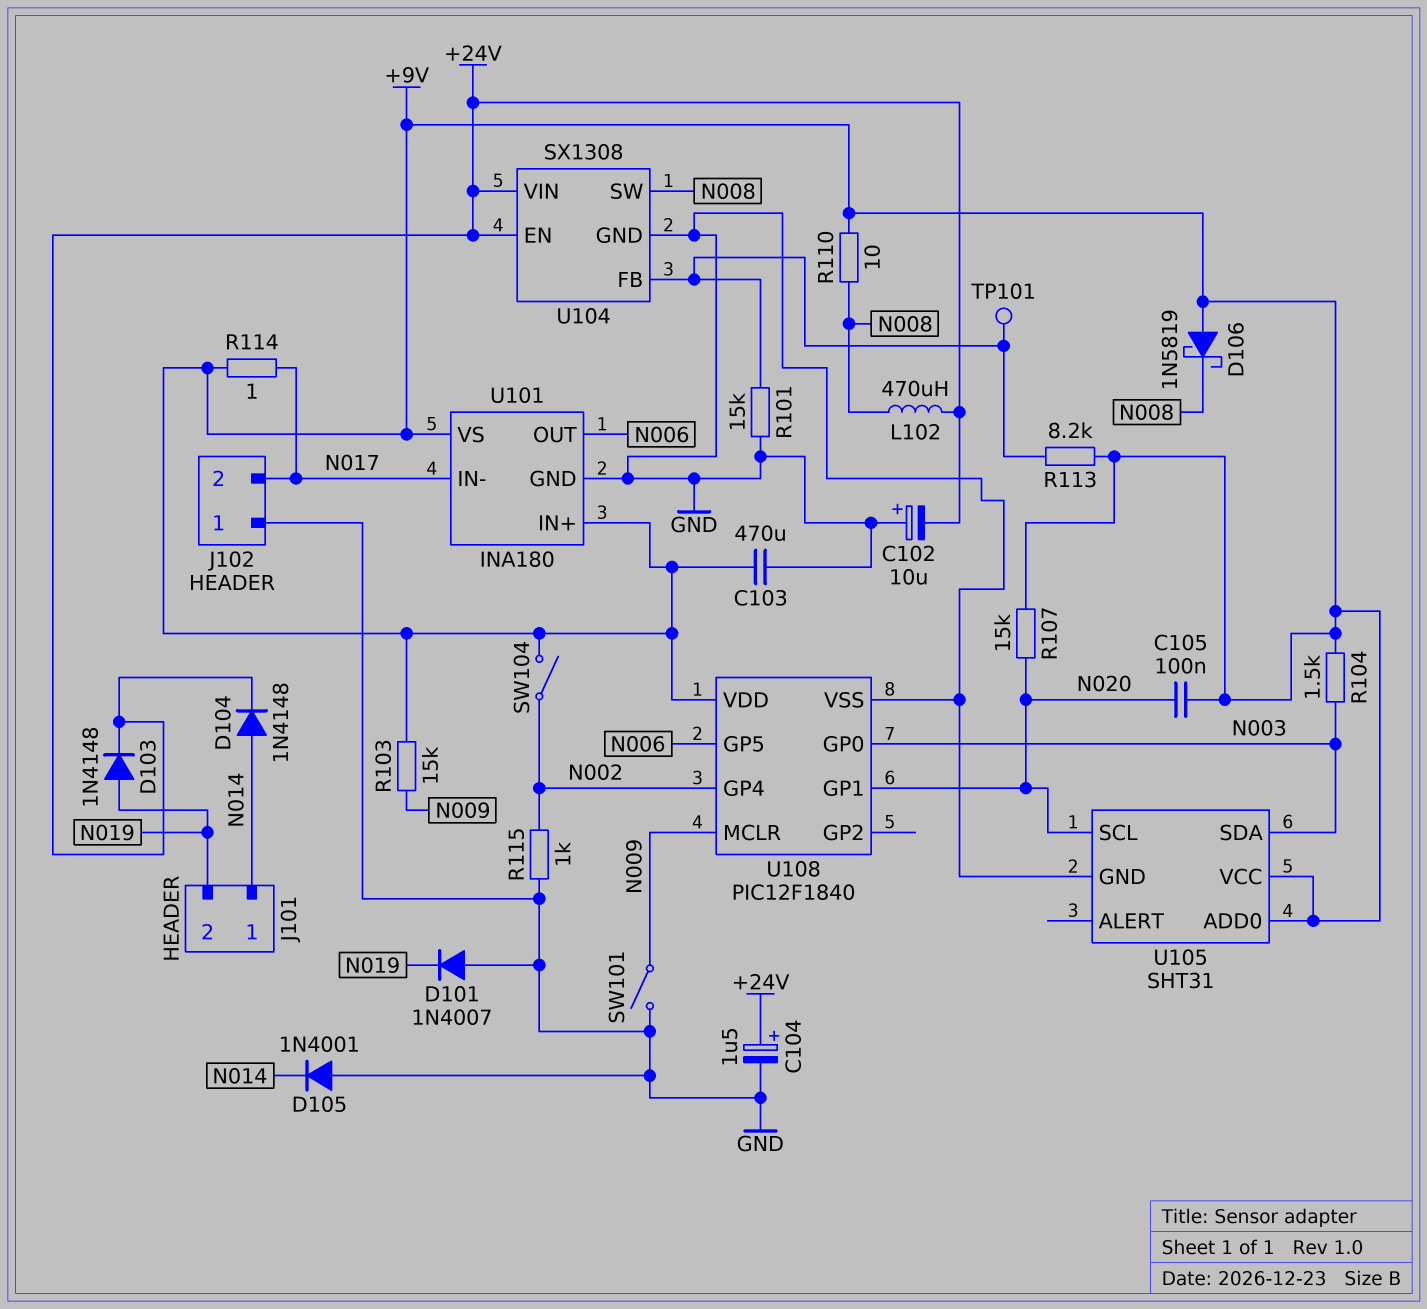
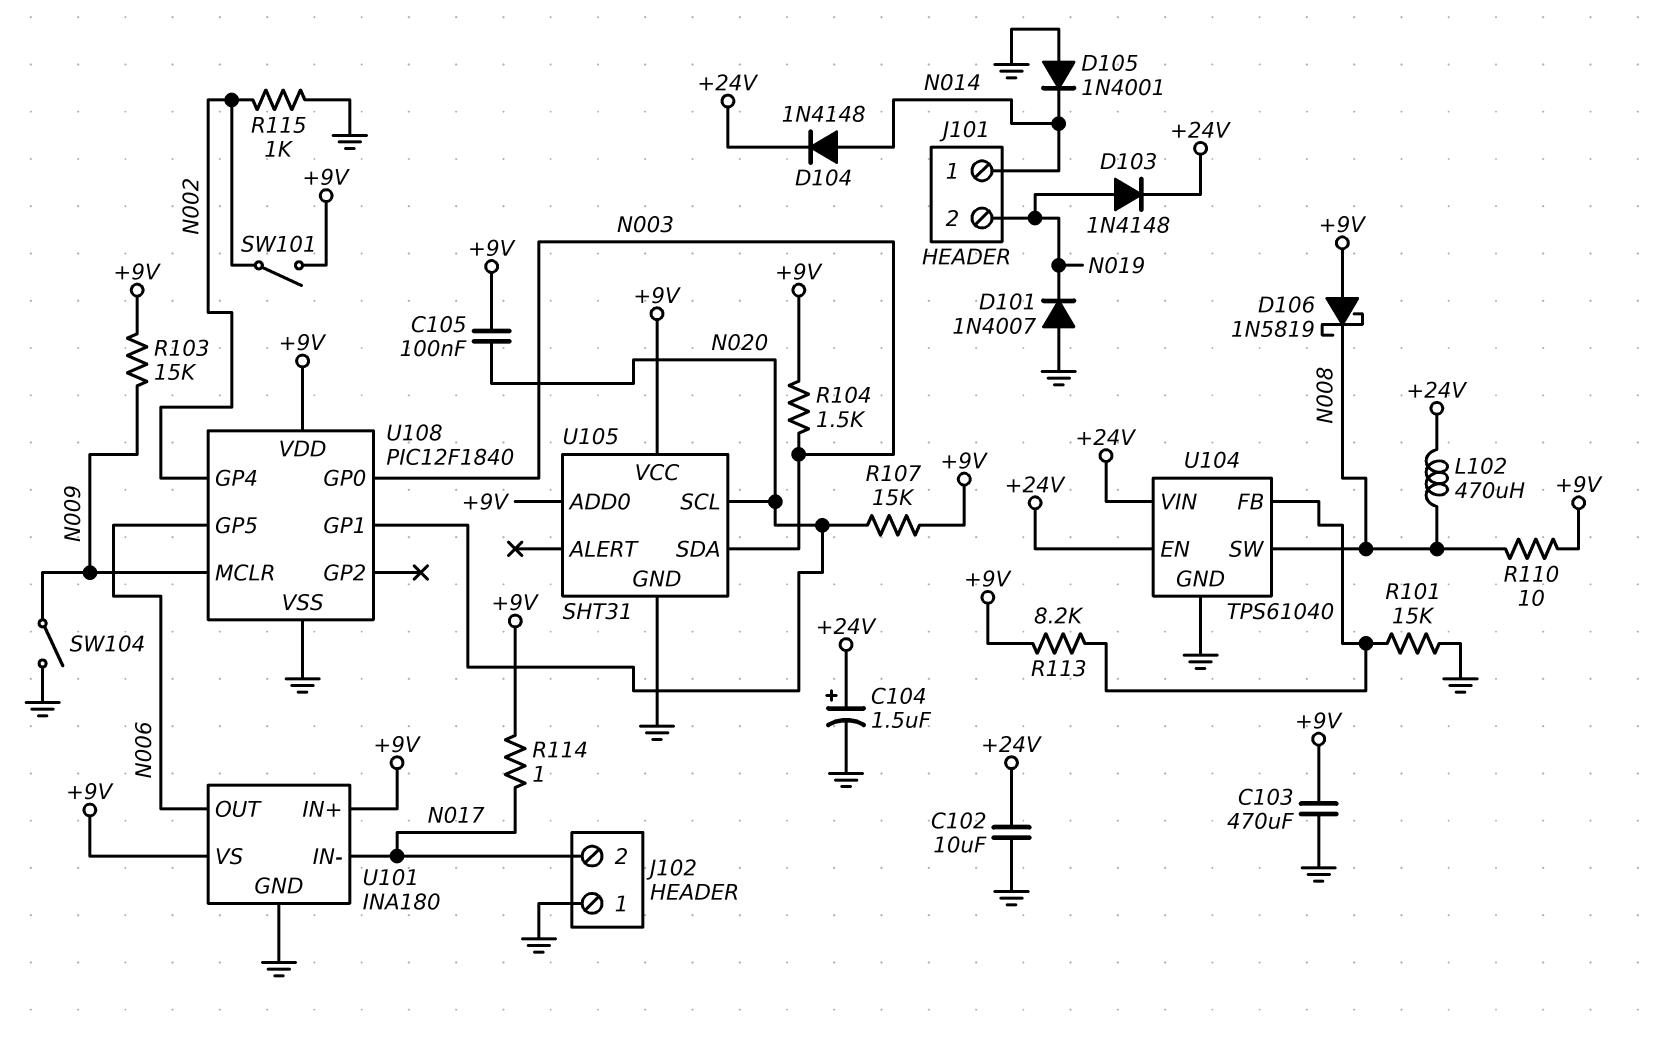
C102: 10uF (plus GND, minus +24V) -> 10uF (+24V, GND)
SW101: switch (GND, N009) -> switch (+9V, N002)
SW104: switch (+9V, N002) -> switch (GND, N009)
TP101: test point (U104/FB) -> none
U104: SX1308 -> TPS61040

